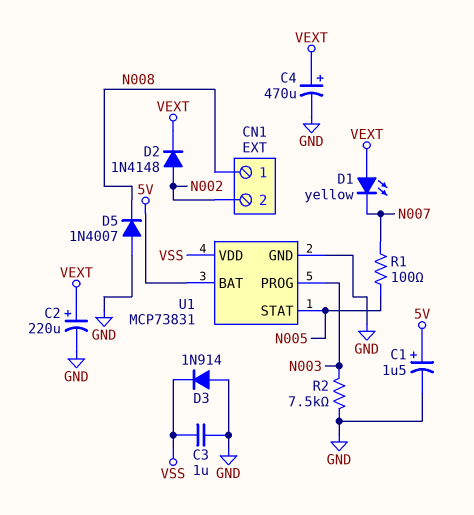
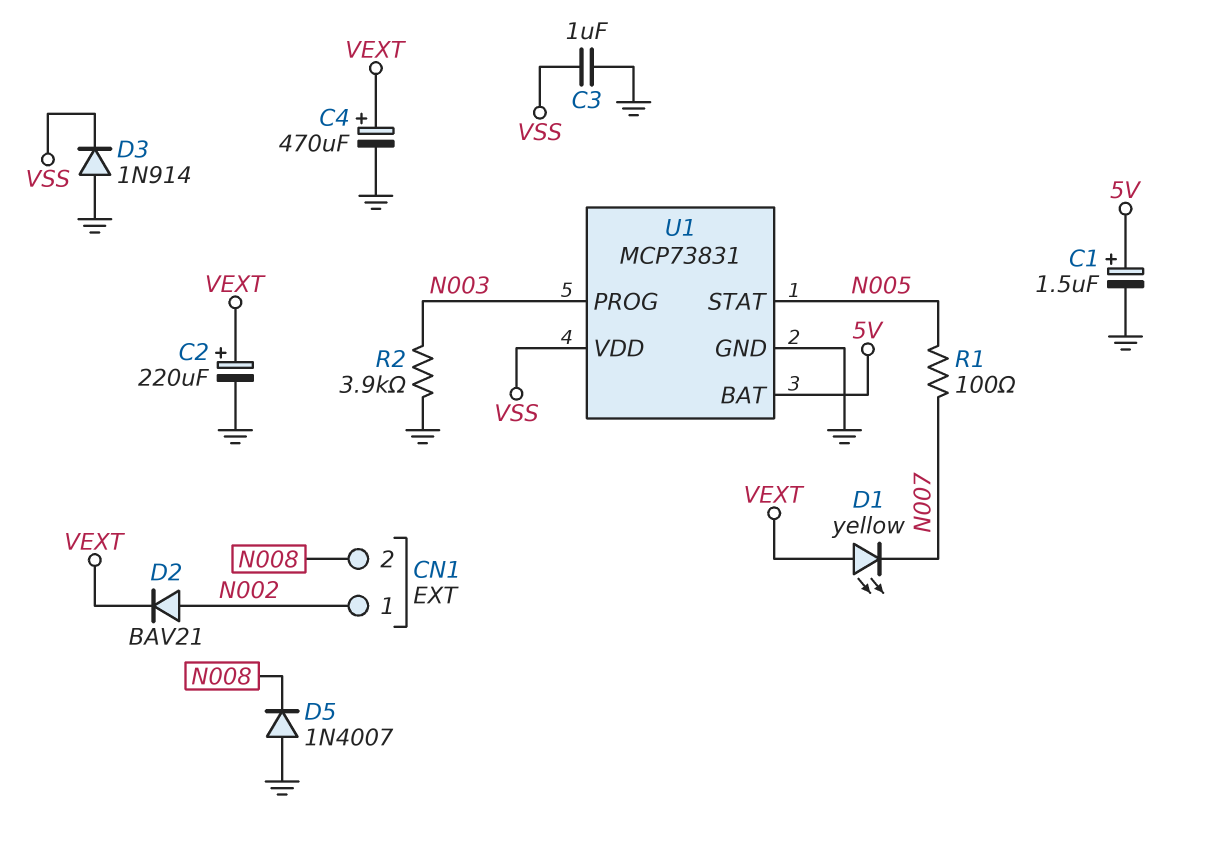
CN1 pin 1: N008 -> N002
CN1 pin 2: N002 -> N008
D2: diode 1N4148 (A N002, K VEXT) -> diode BAV21 (A N002, K VEXT)
R2: 7.5k (GND, N003) -> 3.9k (GND, N003)

